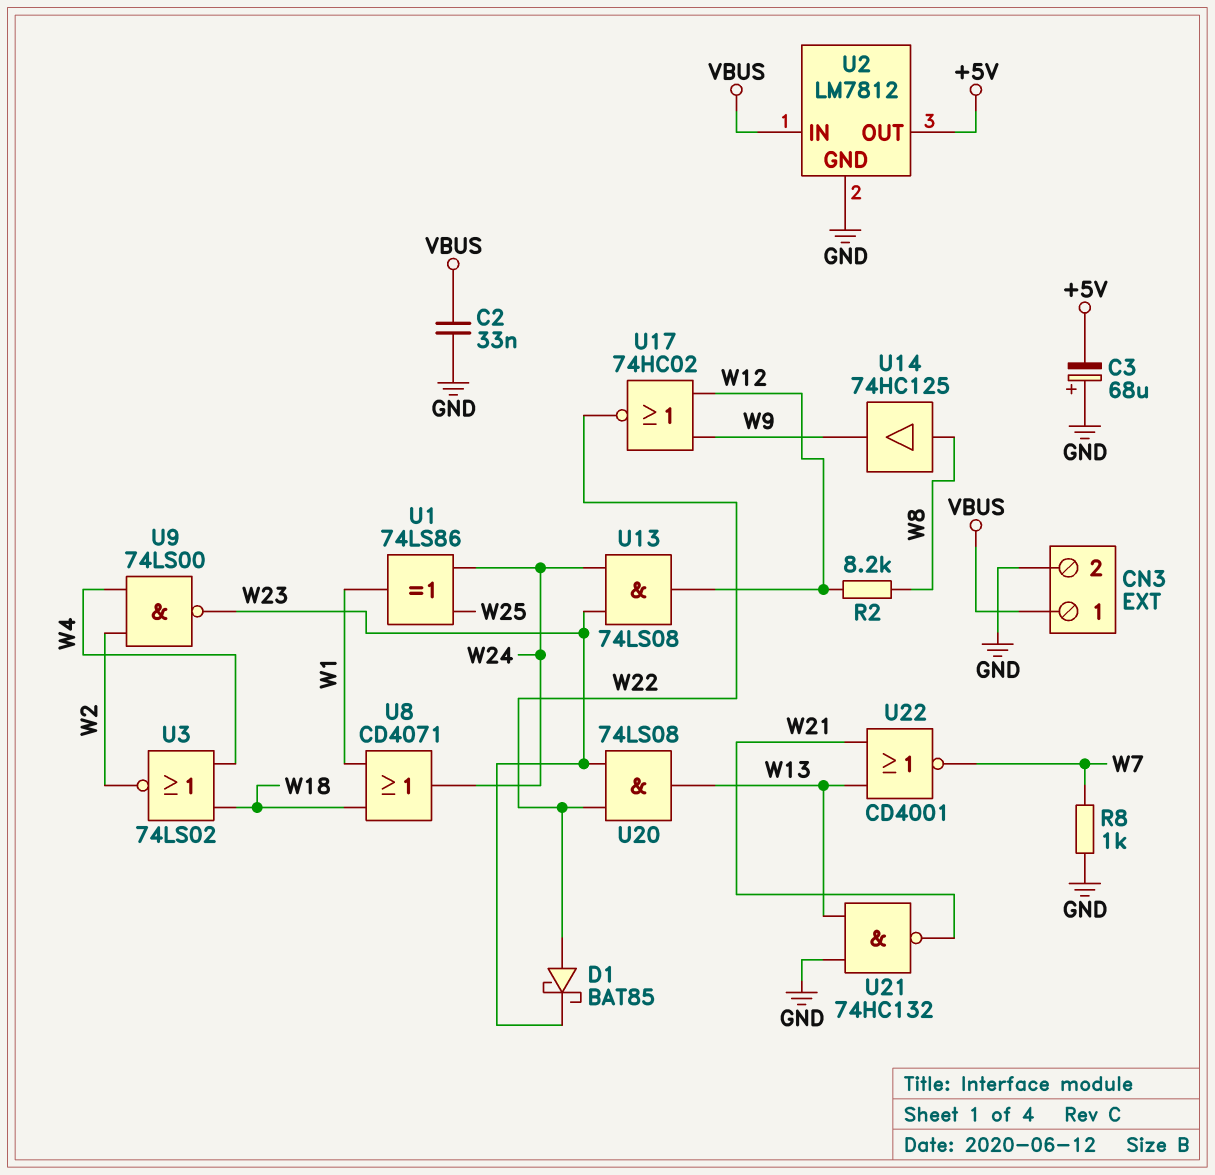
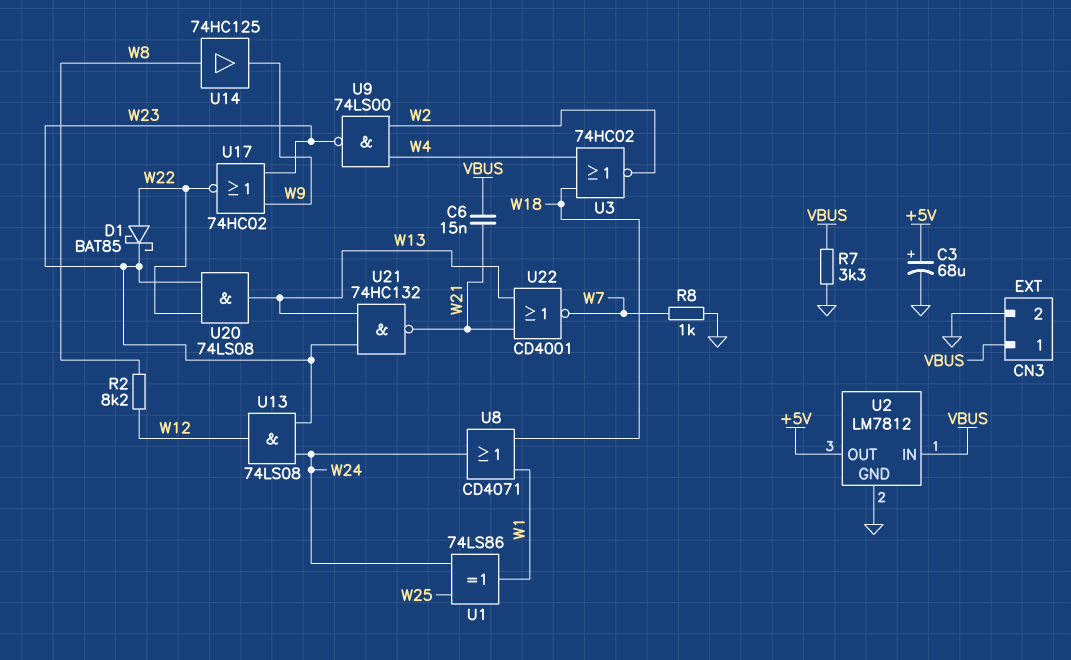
C2: 33nF (GND, VBUS) -> none
C3: 68uF (plus GND, minus +5V) -> 68uF (plus +5V, minus GND)
C6: none -> 15nF (VBUS, W21)
R7: none -> 3.3k (GND, VBUS)
U3: NOR 74LS02 (in W4, in W18, out W2) -> NOR 74HC02 (in W4, in W18, out W2)
U17: NOR 74HC02 (in W9, in W12, out W22) -> NOR 74HC02 (in W9, in W23, out W22)
U21: NAND 74HC132 (in GND, in W13, out W21) -> NAND 74HC132 (in W13, in W23, out W21)

